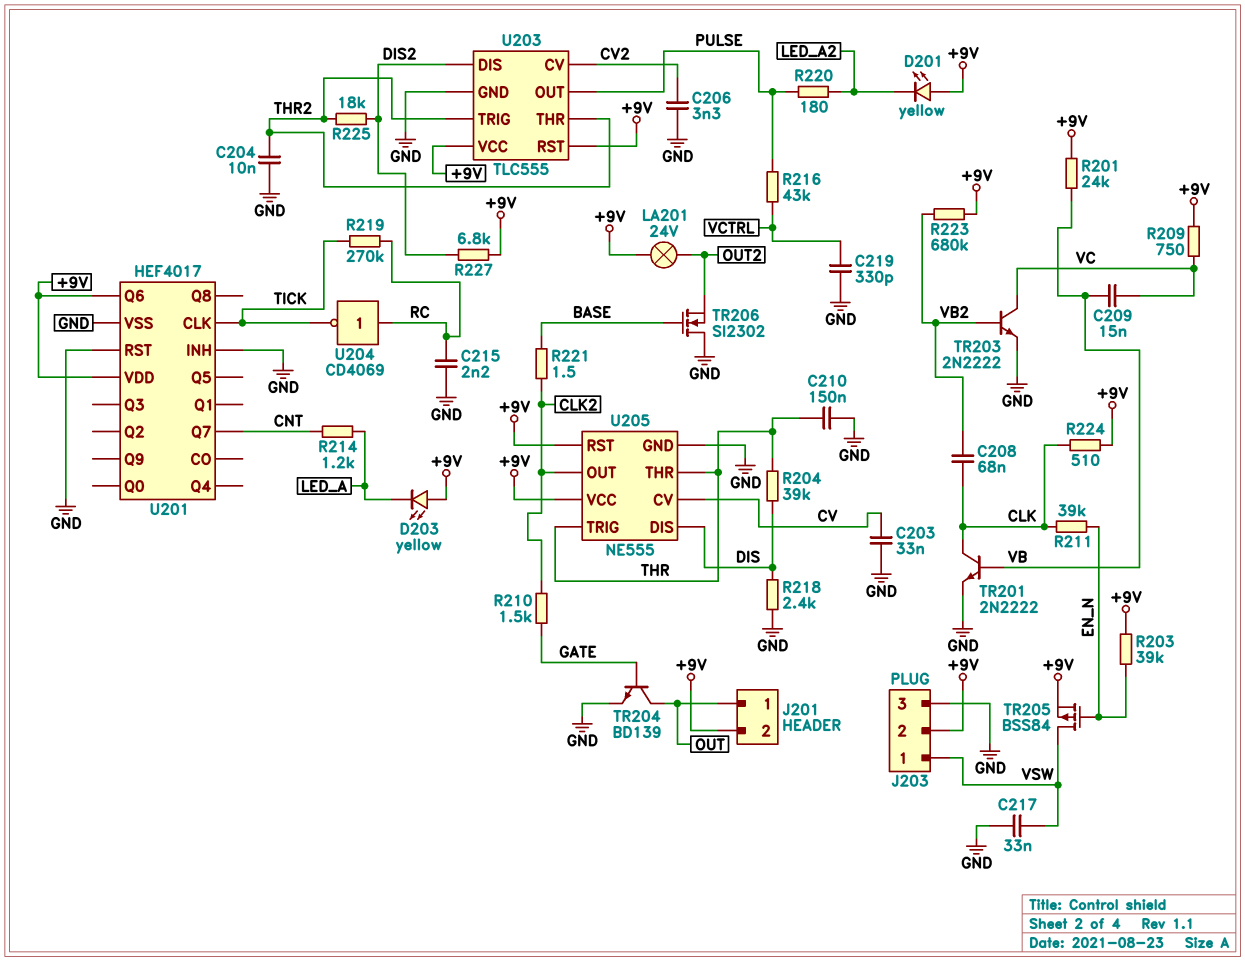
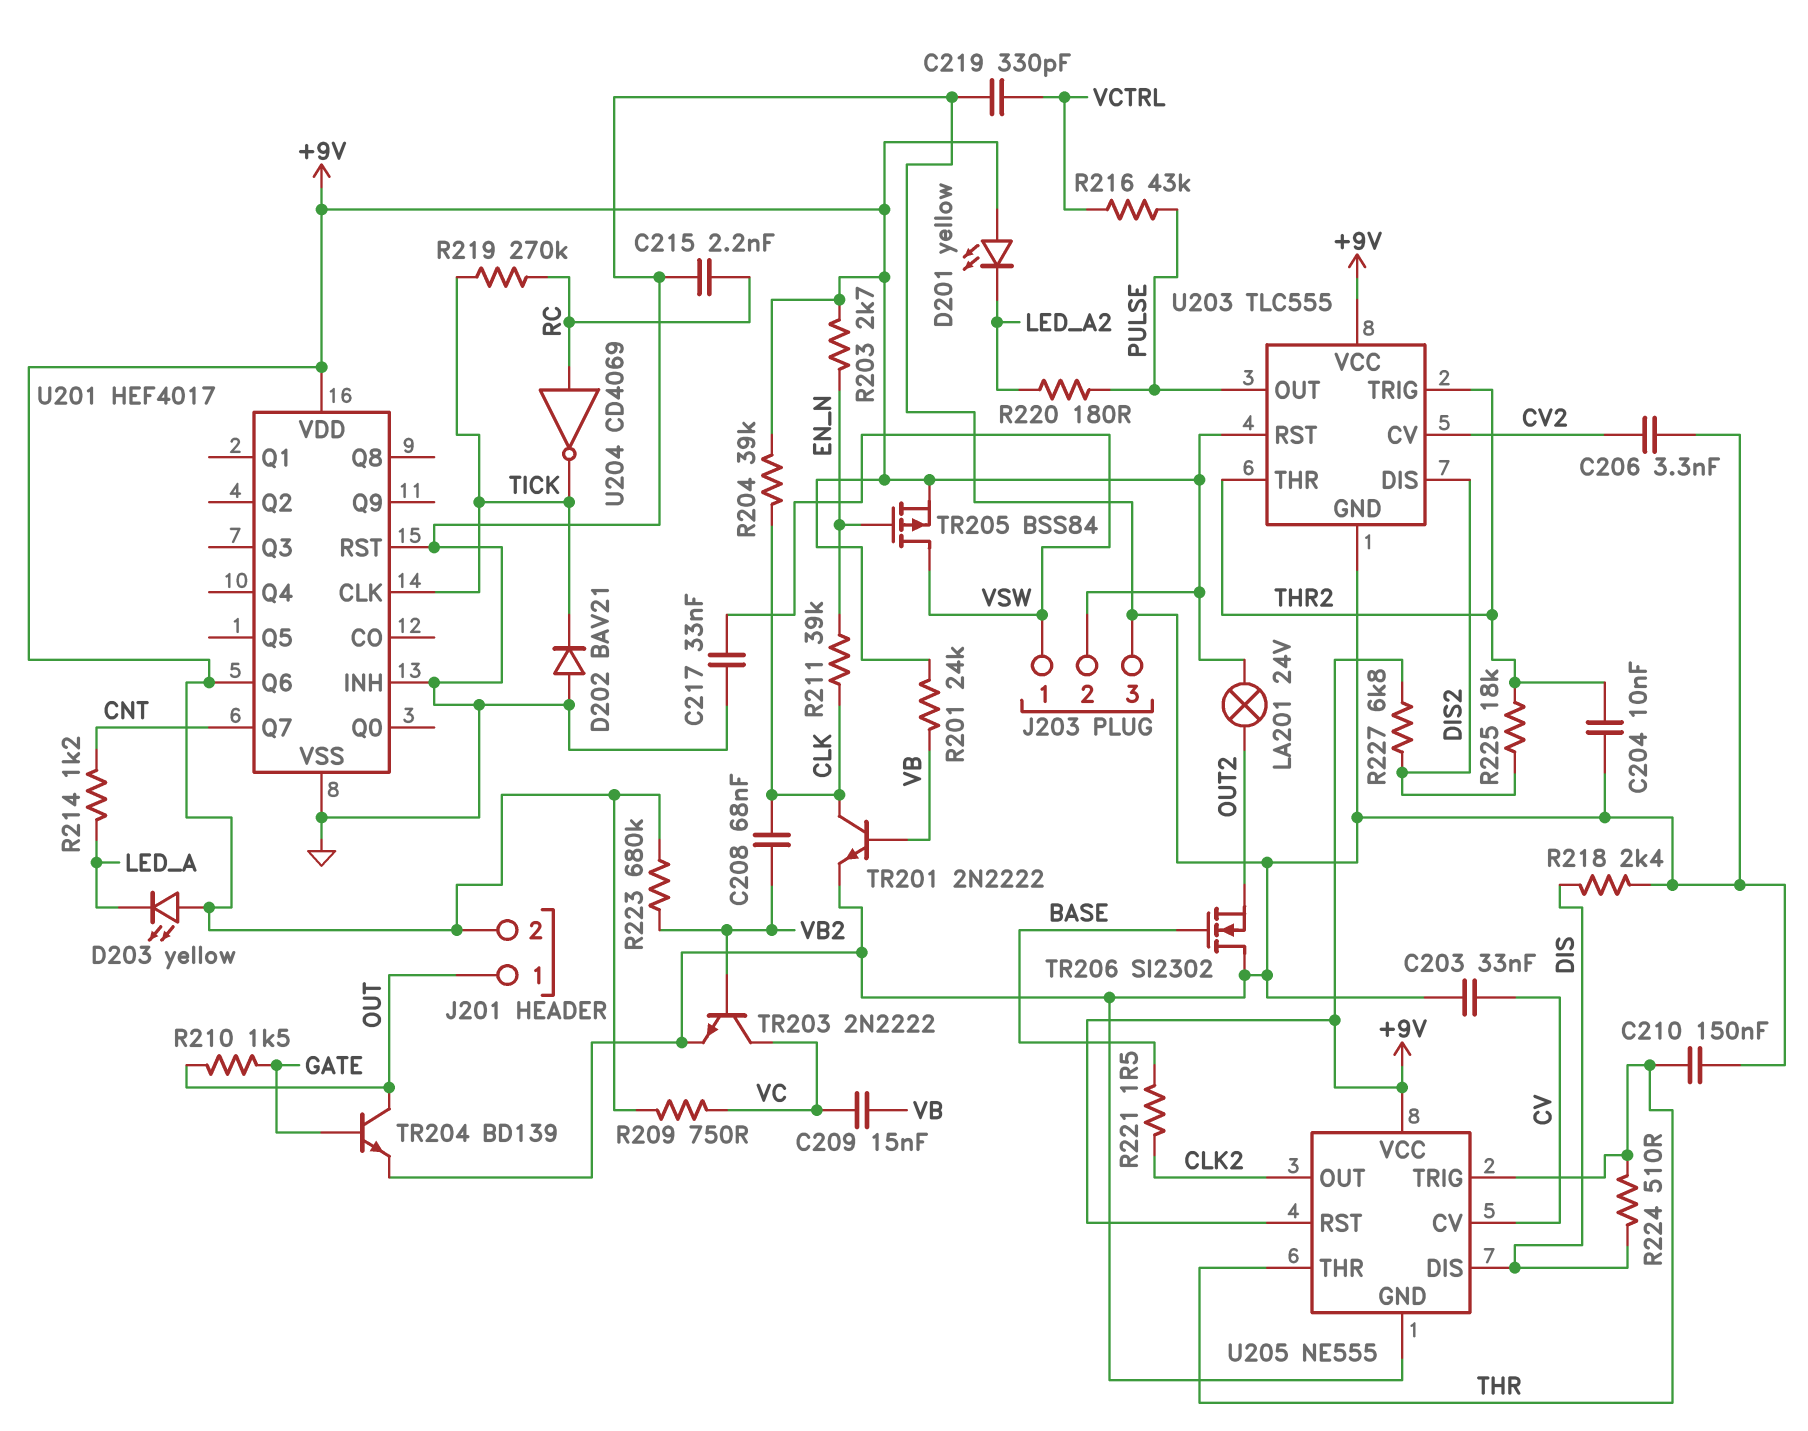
D202: none -> diode BAV21 (A GND, K TICK)
R203: 39k (+9V, EN_N) -> 2.7k (+9V, EN_N)
R204: 39k (DIS, THR) -> 39k (+9V, CLK)
R210: 1.5k (CLK2, GATE) -> 1.5k (GATE, OUT)
R224: 510 (+9V, CLK) -> 510 (DIS, THR)

